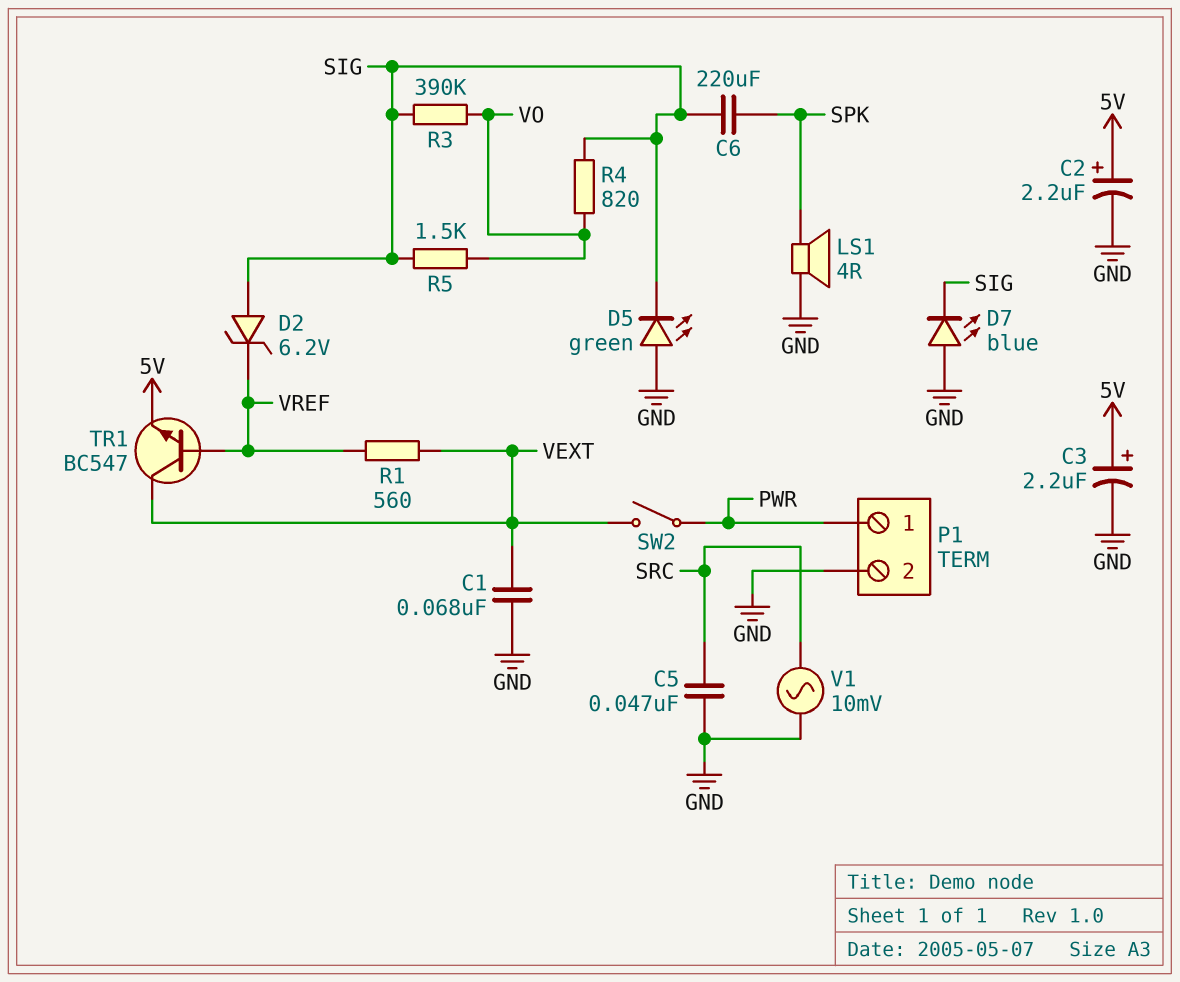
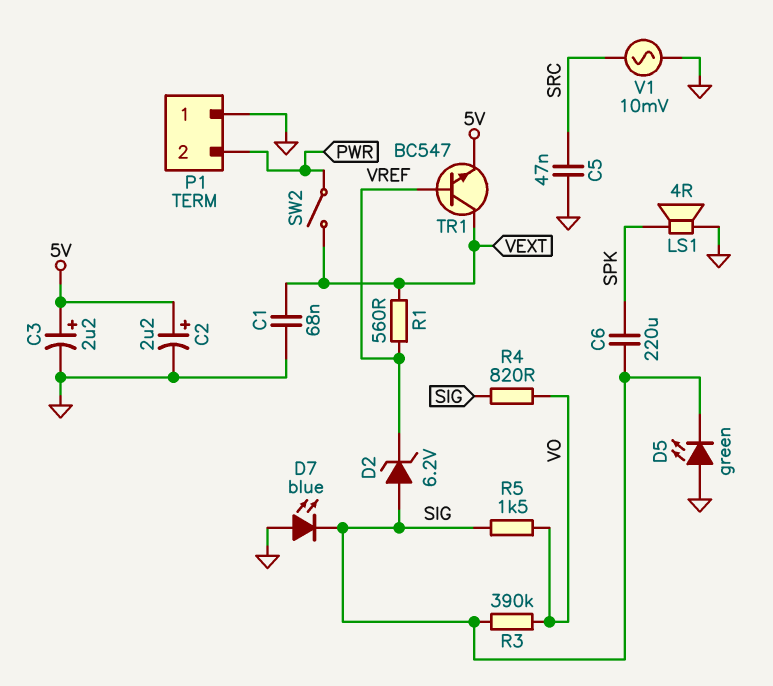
P1 pin 1: PWR -> GND
P1 pin 2: GND -> PWR

